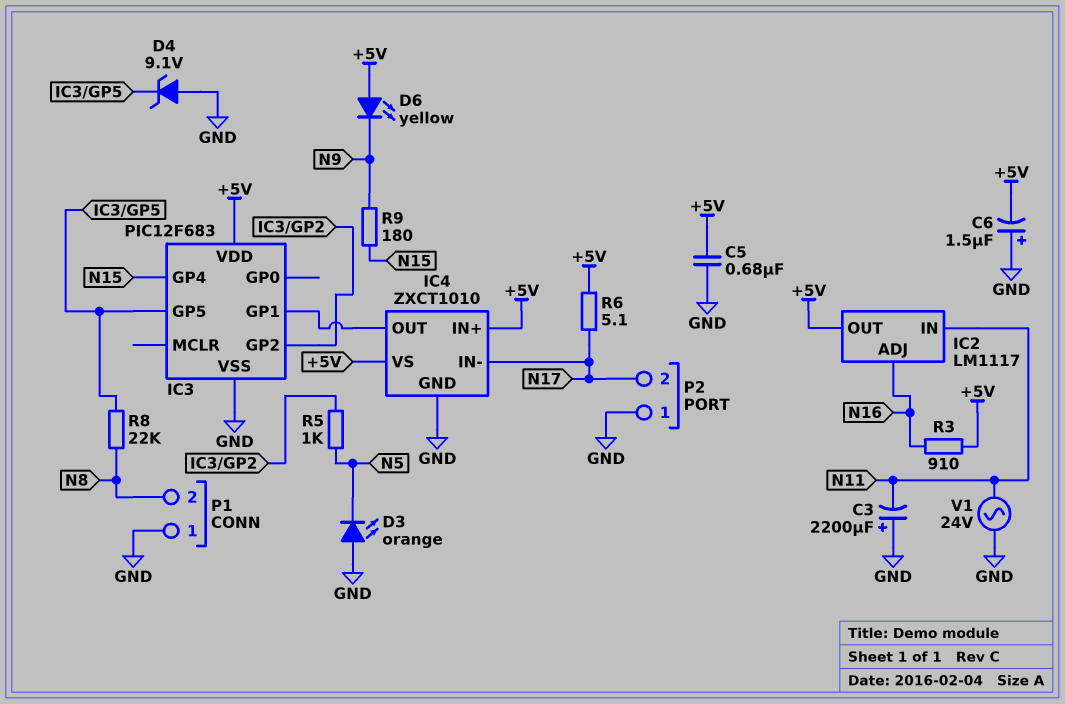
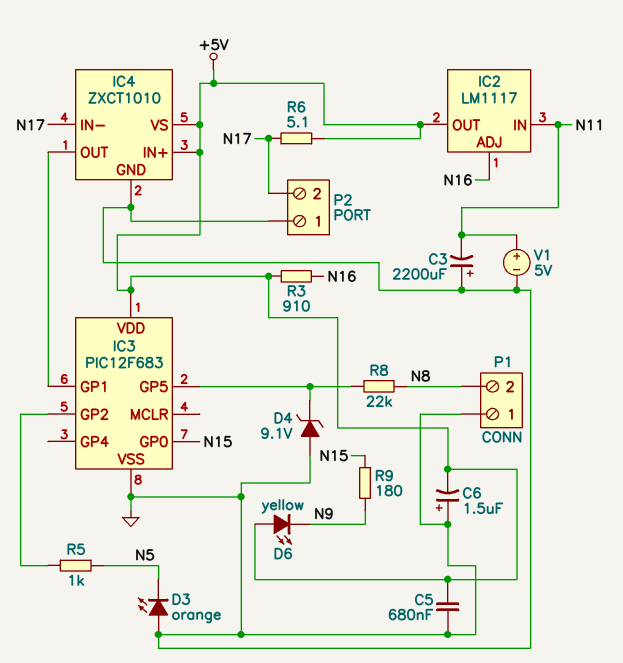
IC3 pin GP0: none -> N15
IC3 pin GP4: N15 -> none
V1: AC 24V (GND, N11) -> 5V (plus N11, minus GND)

